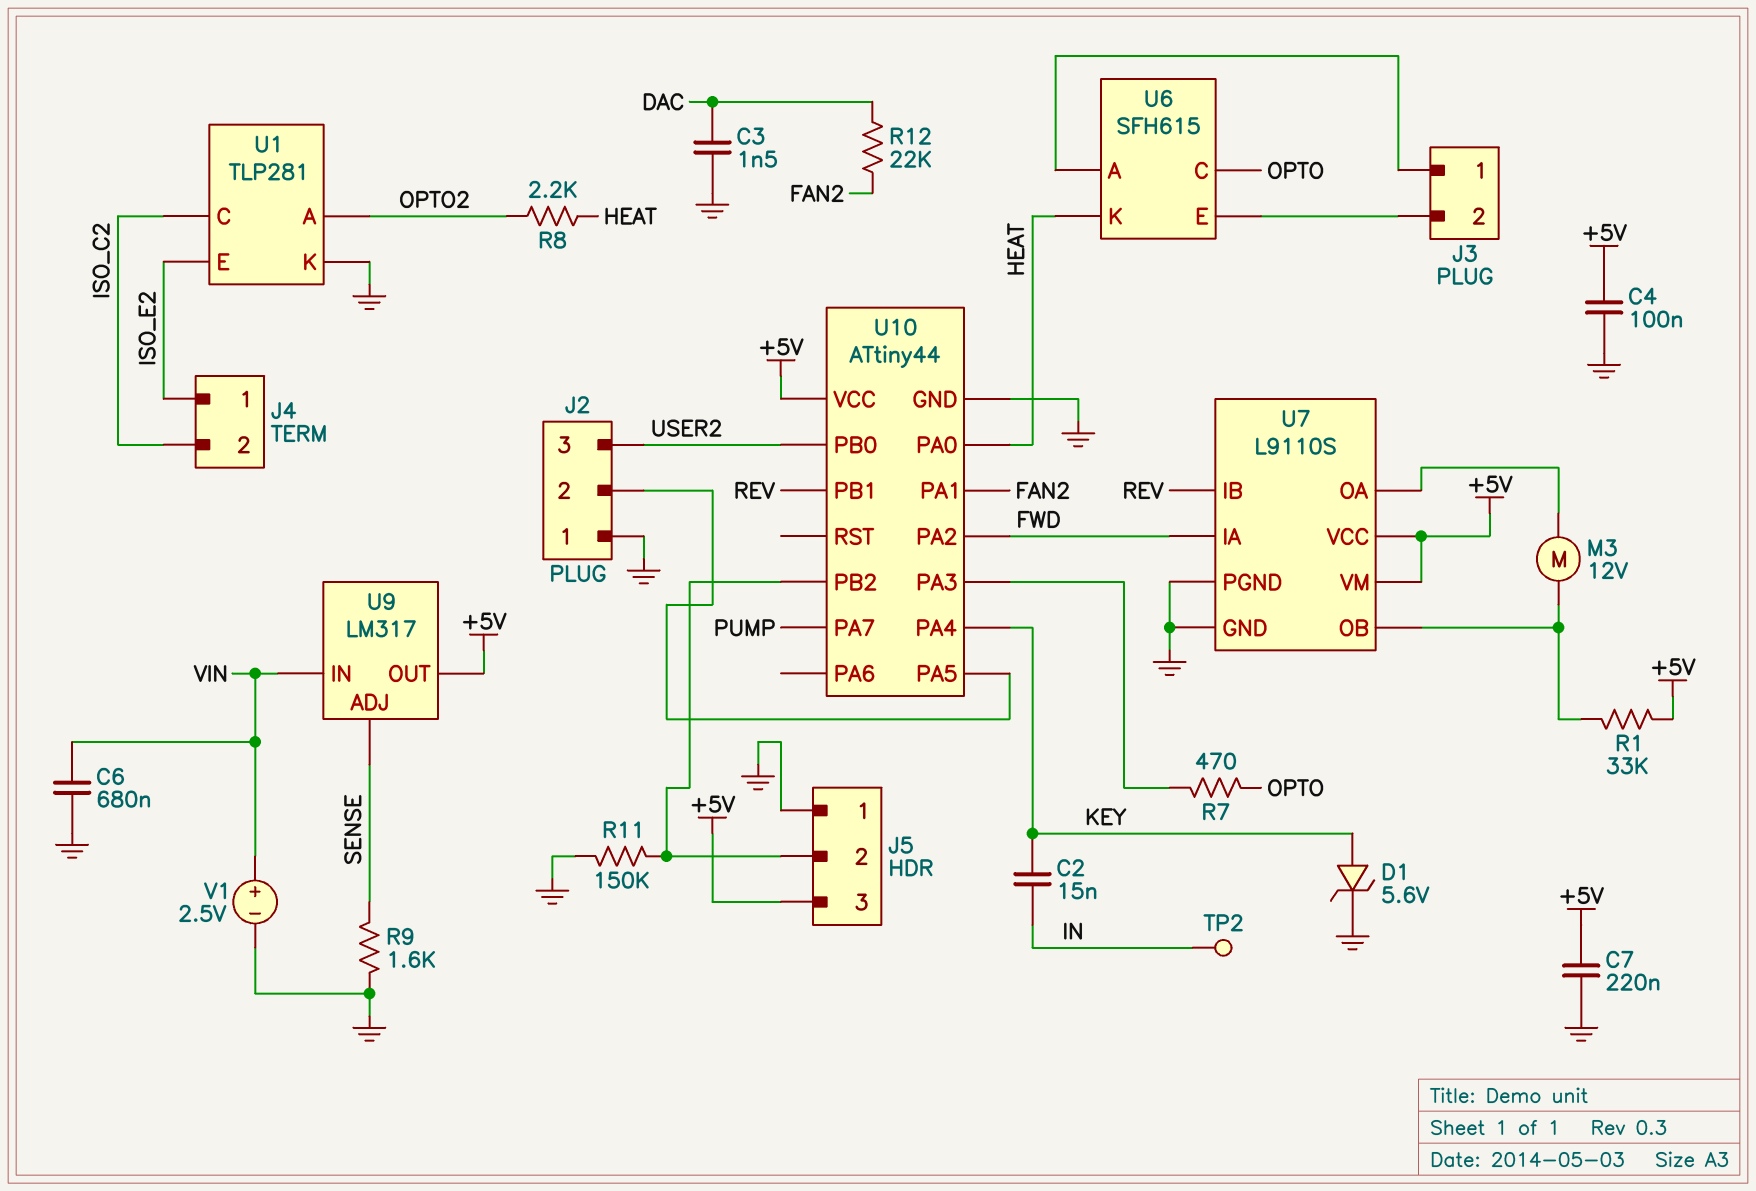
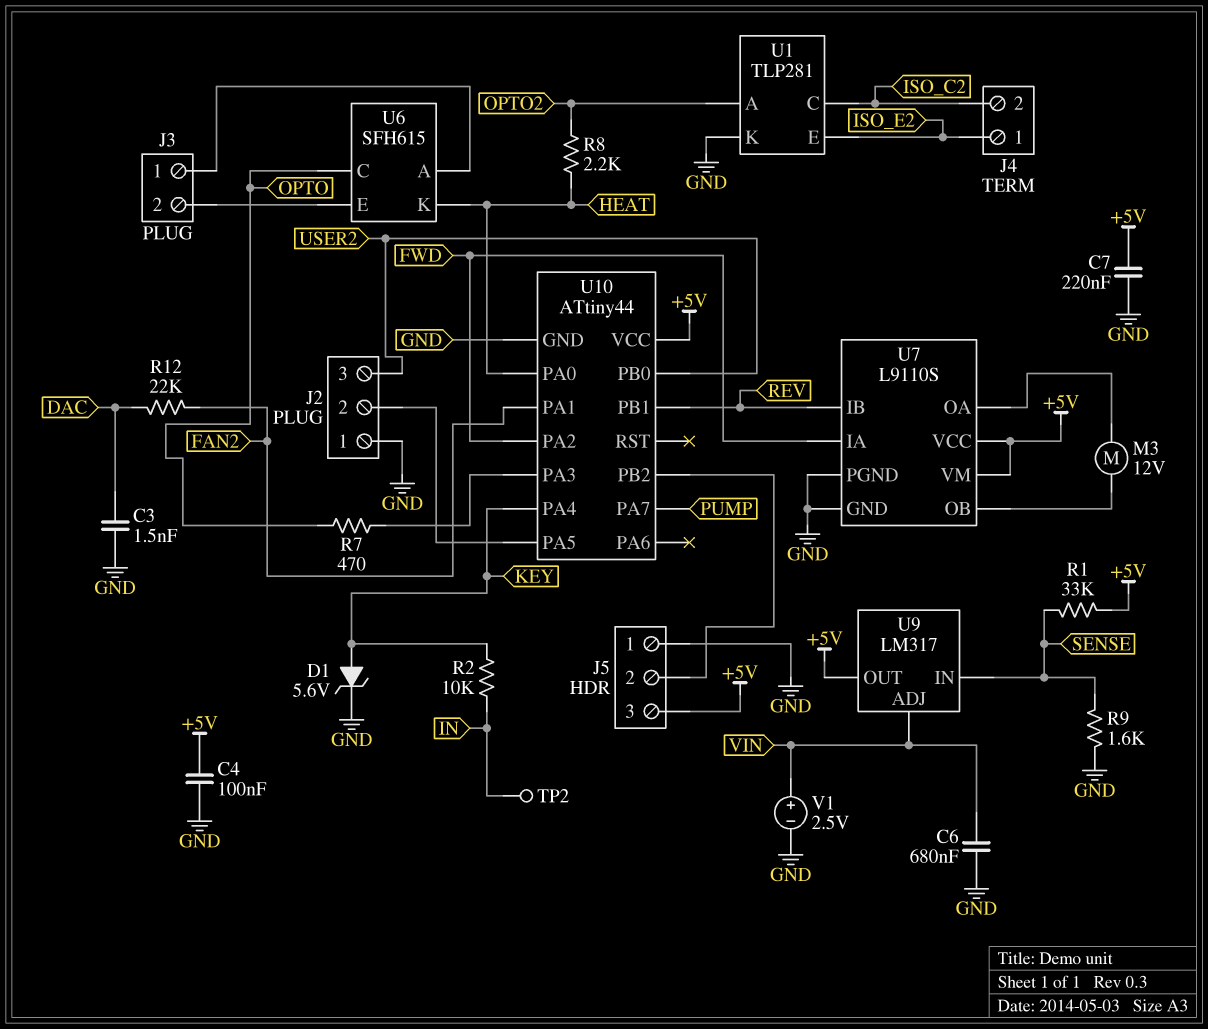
C2: 15nF (IN, KEY) -> none
R1: 33k (+5V, U7/OB) -> 33k (+5V, SENSE)
R2: none -> 10k (IN, KEY)
R11: 150k (GND, J5/2) -> none
U9 pin ADJ: SENSE -> VIN
U9 pin IN: VIN -> SENSE

